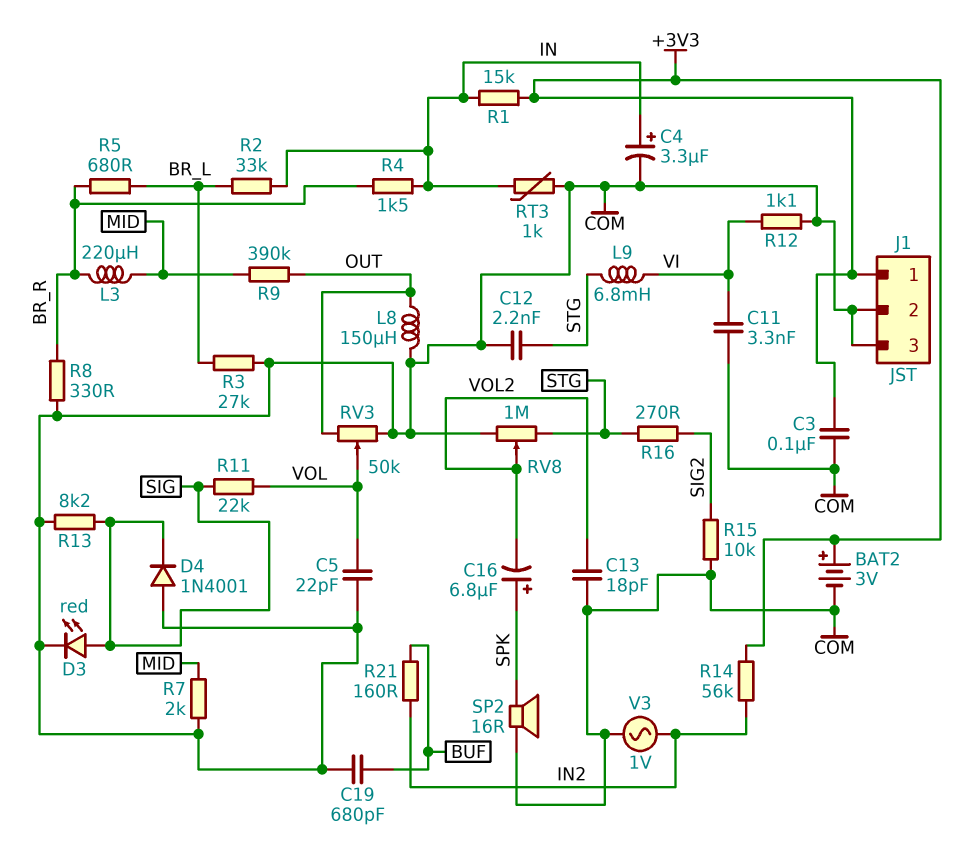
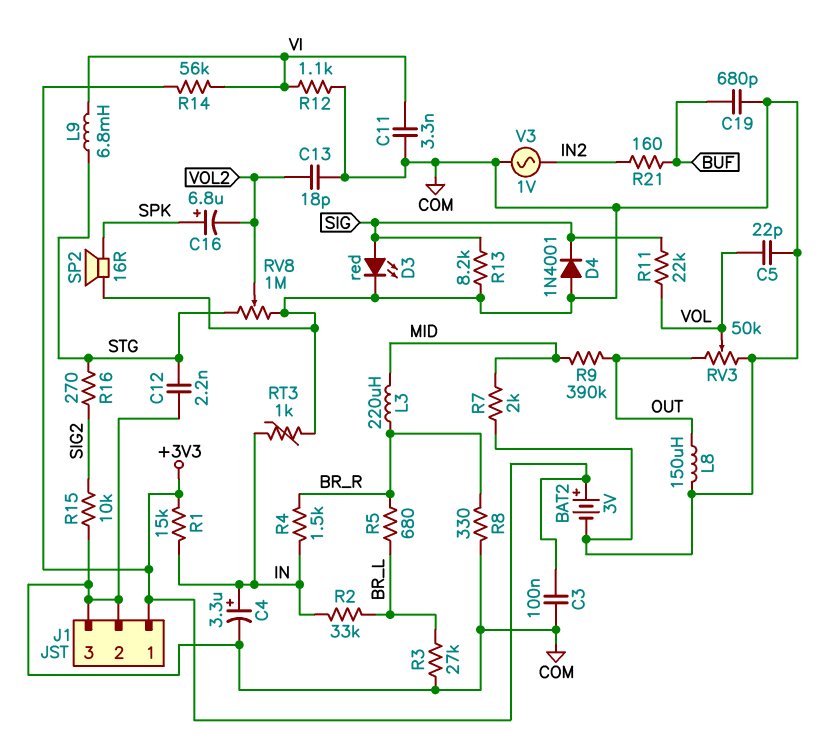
R14: 56k (+3V3, IN2) -> 56k (+3V3, VI)

